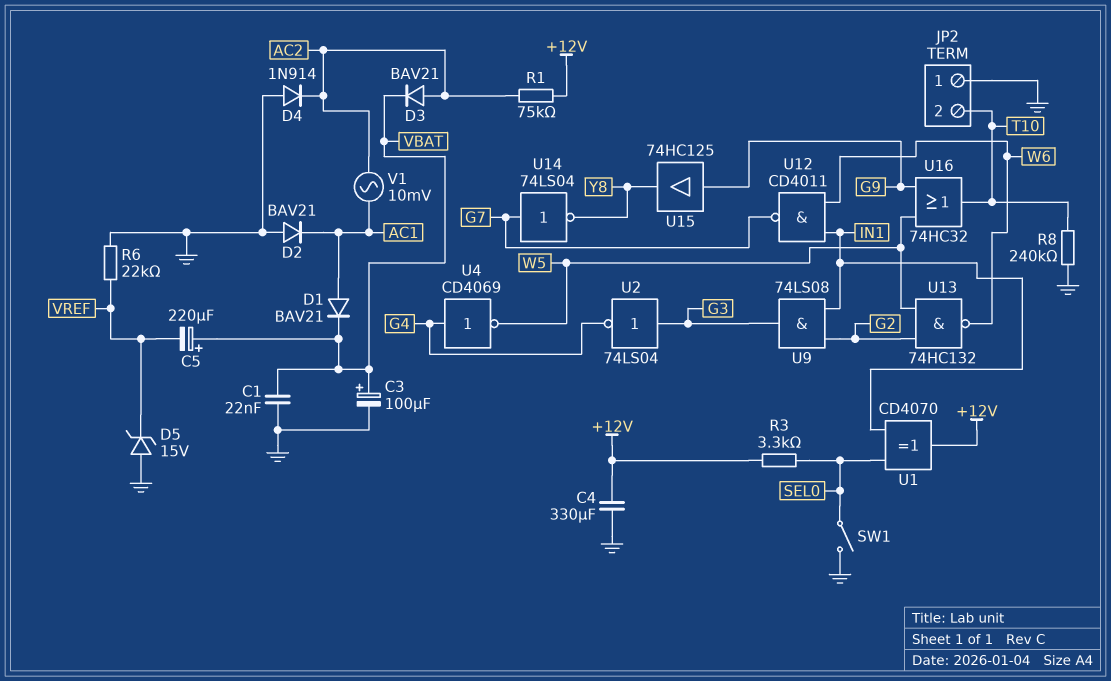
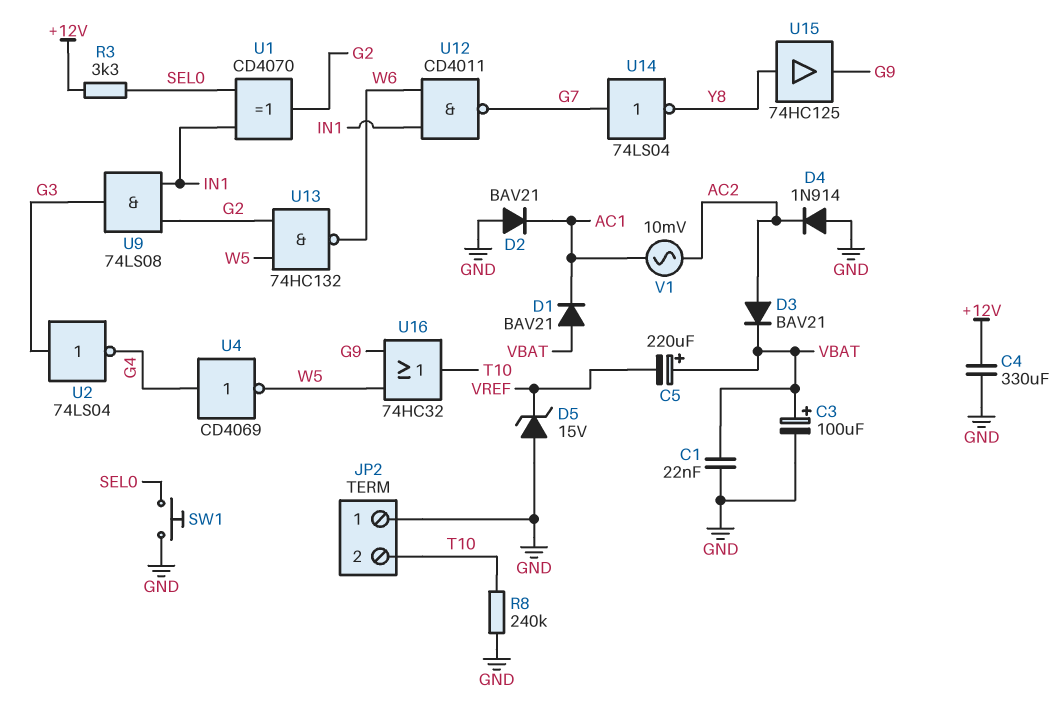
D1: diode BAV21 (A AC1, K VBAT) -> diode BAV21 (A VBAT, K AC1)
R1: 75k (+12V, AC2) -> none
R6: 22k (GND, VREF) -> none
SW1: switch (GND, SEL0) -> button (GND, SEL0)
U1: XOR CD4070 (in IN1, in SEL0, out +12V) -> XOR CD4070 (in IN1, in SEL0, out G2)
U15: buffer 74HC125 (in G9, out Y8) -> buffer 74HC125 (in Y8, out G9)

